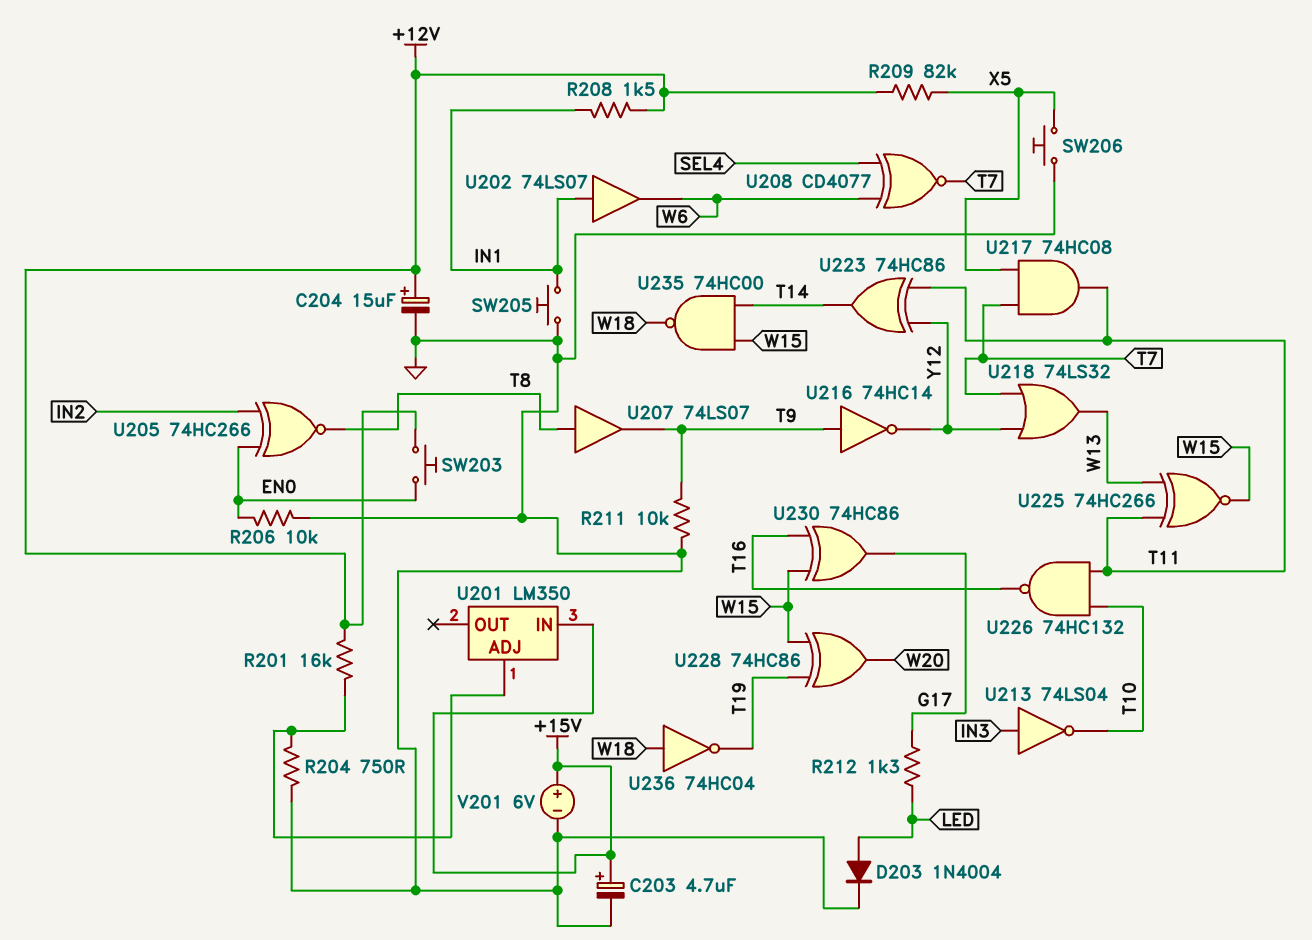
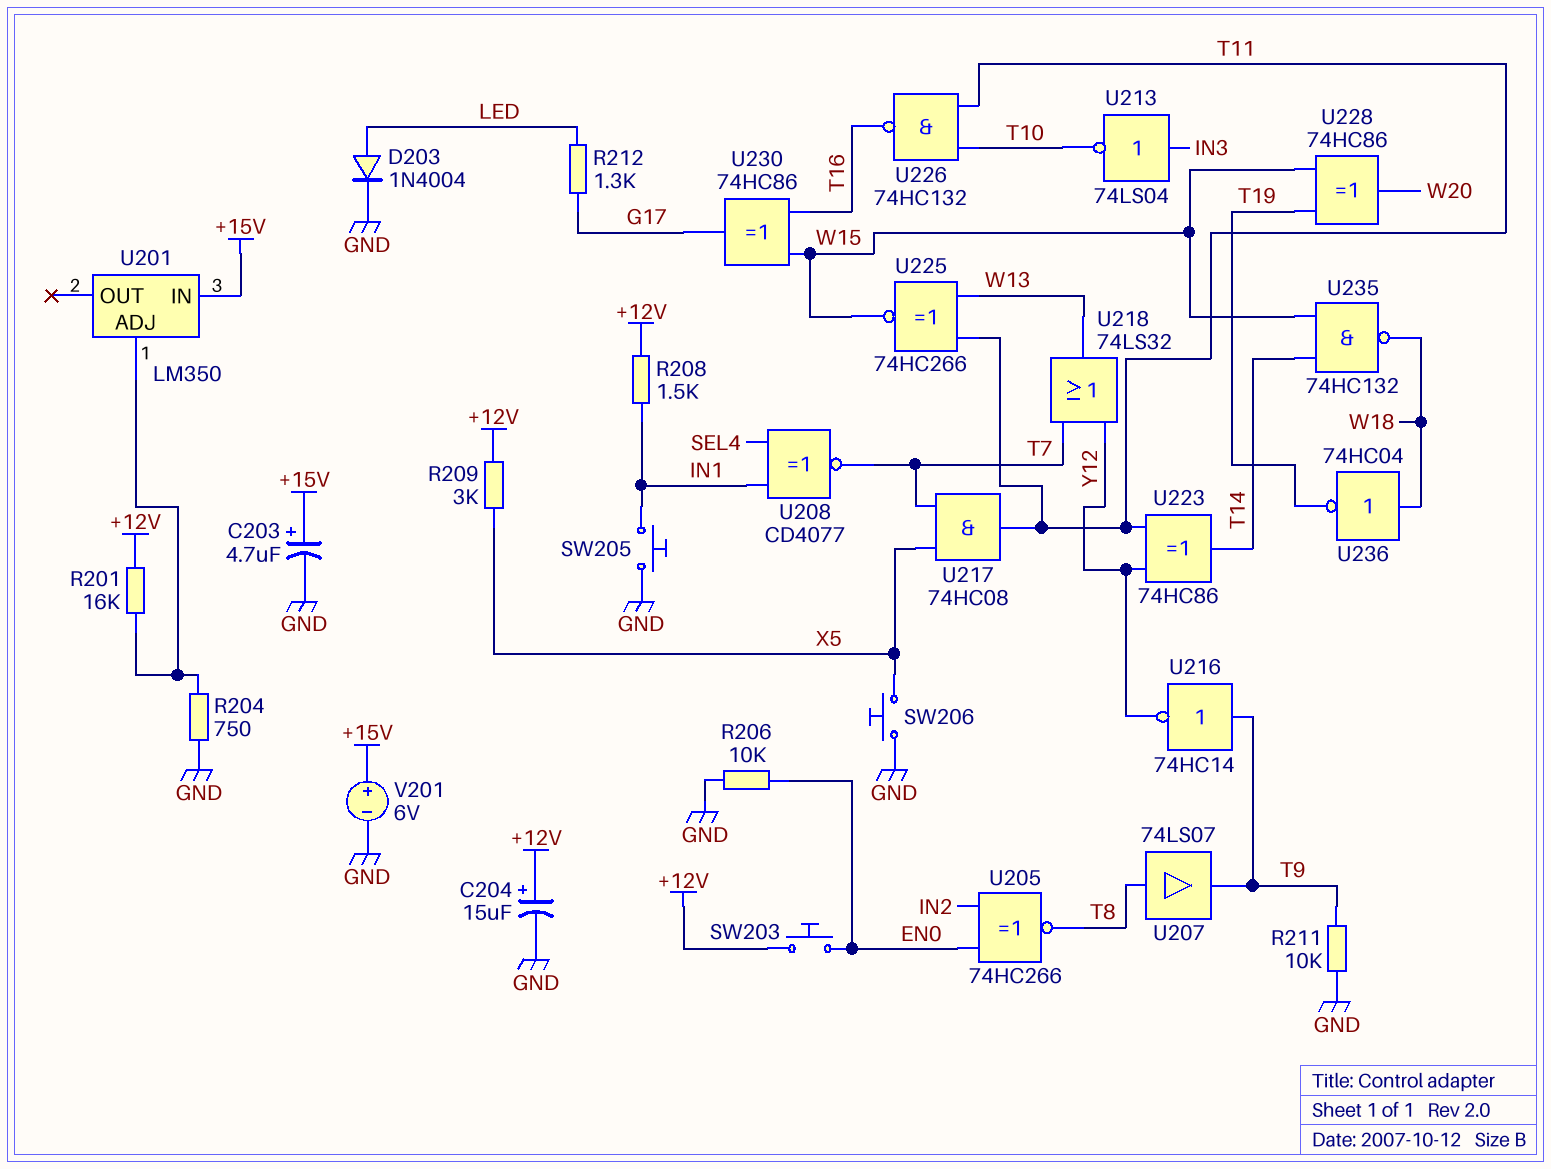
R209: 82k (+12V, X5) -> 3k (+12V, X5)
U202: buffer 74LS07 (in IN1, out W6) -> none
U208: XNOR CD4077 (in SEL4, in W6, out T7) -> XNOR CD4077 (in IN1, in SEL4, out T7)
U235: NAND 74HC00 (in T14, in W15, out W18) -> NAND 74HC132 (in T14, in W15, out W18)

